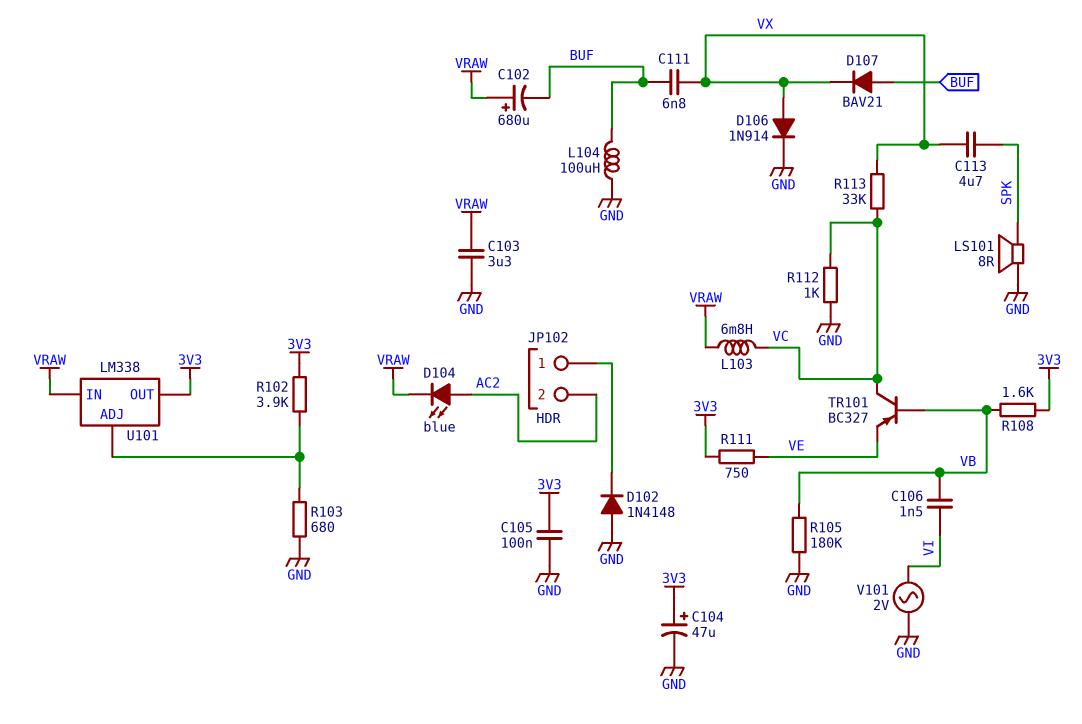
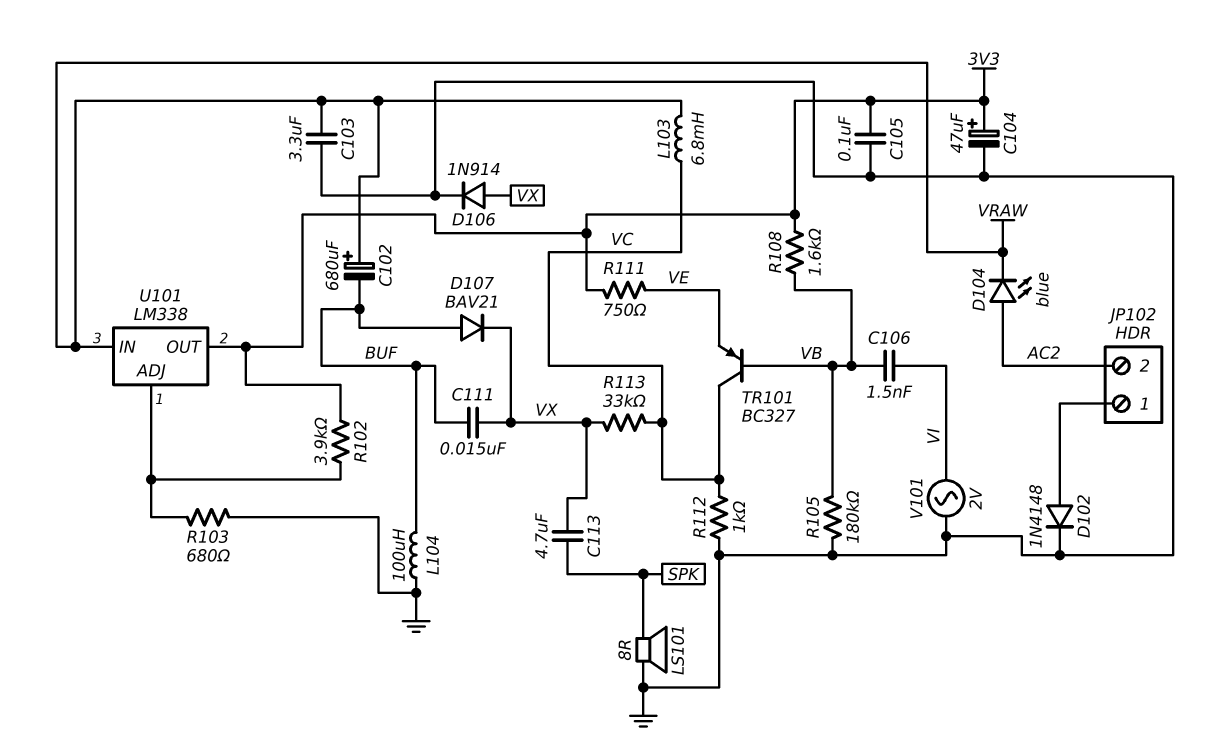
C111: 6.8nF (BUF, VX) -> 15nF (BUF, VX)
D102: diode 1N4148 (A GND, K JP102/1) -> diode 1N4148 (A JP102/1, K GND)

